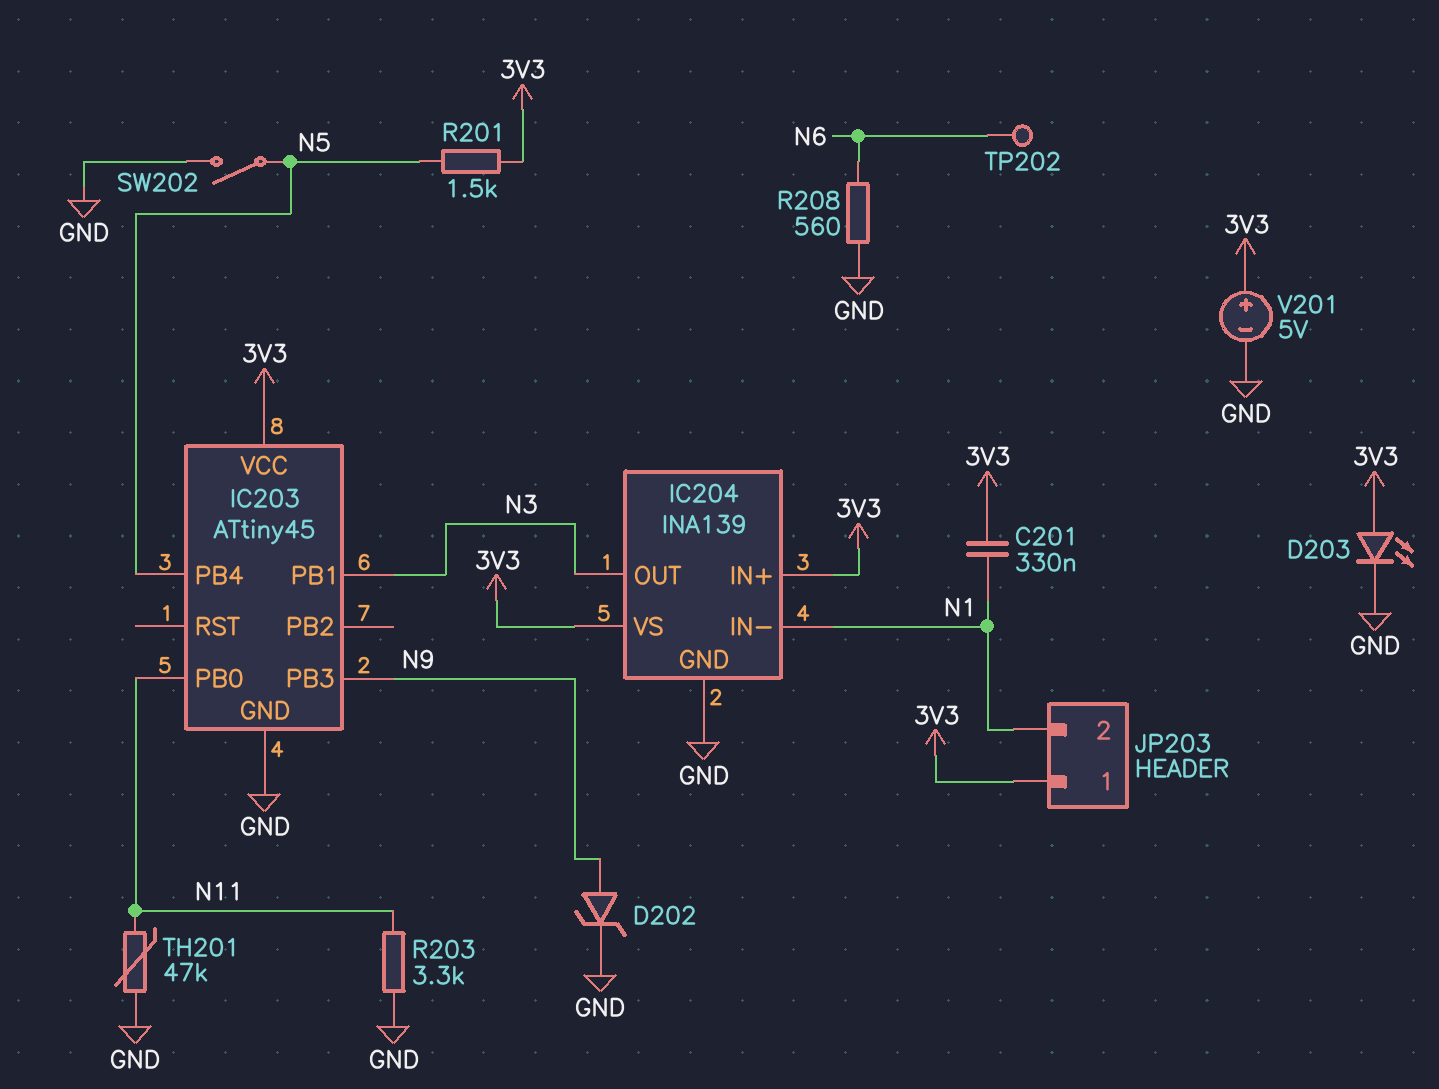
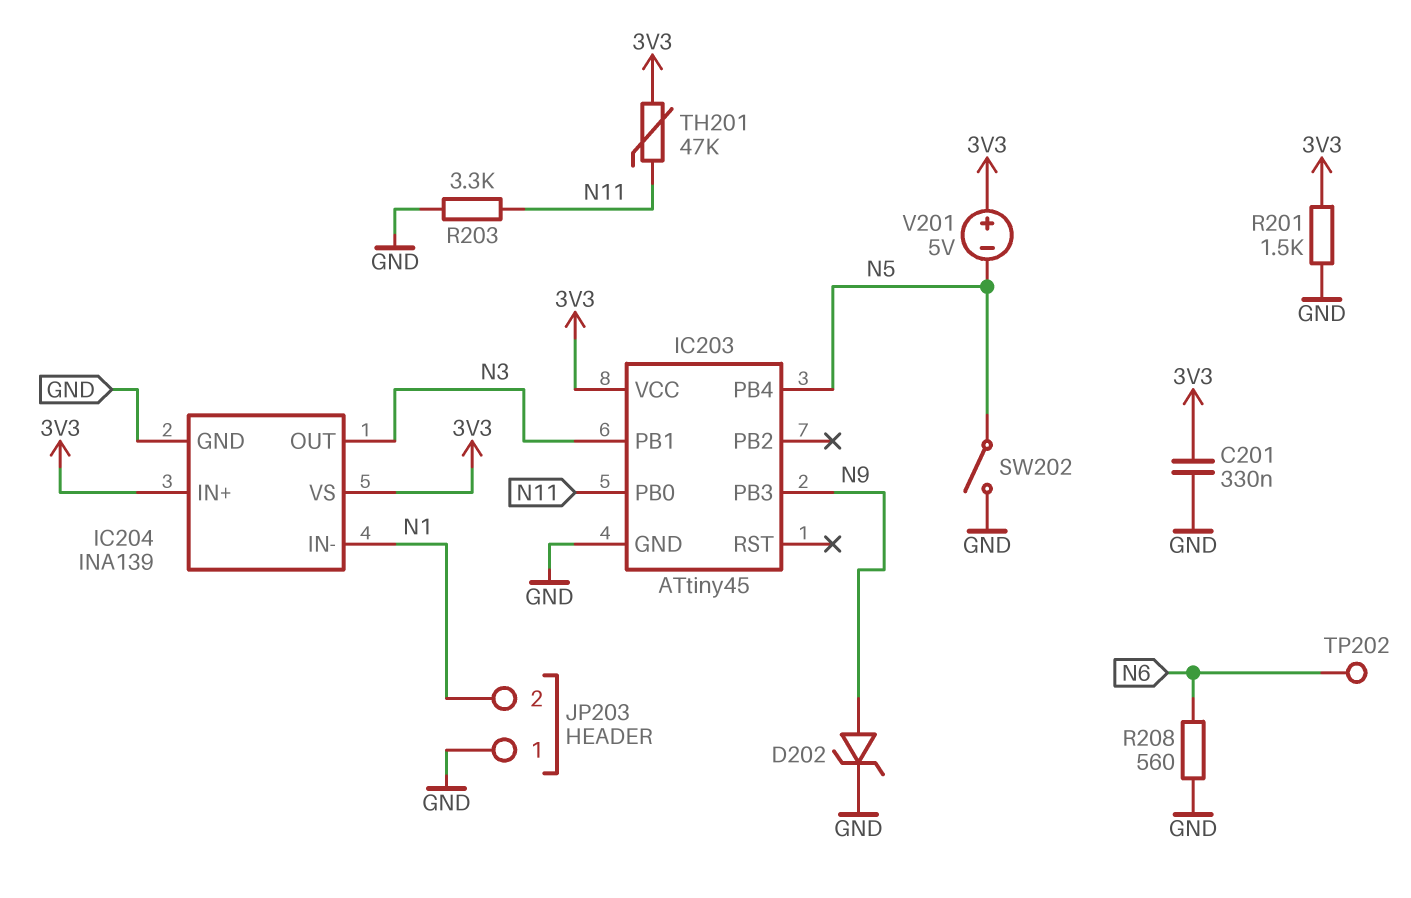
C201: 330nF (3V3, N1) -> 330nF (3V3, GND)
D203: LED (A 3V3, K GND) -> none
JP203 pin 1: 3V3 -> GND
R201: 1.5k (3V3, N5) -> 1.5k (3V3, GND)
TH201: 47k (GND, N11) -> 47k (3V3, N11)
V201: 5V (plus 3V3, minus GND) -> 5V (plus 3V3, minus N5)

